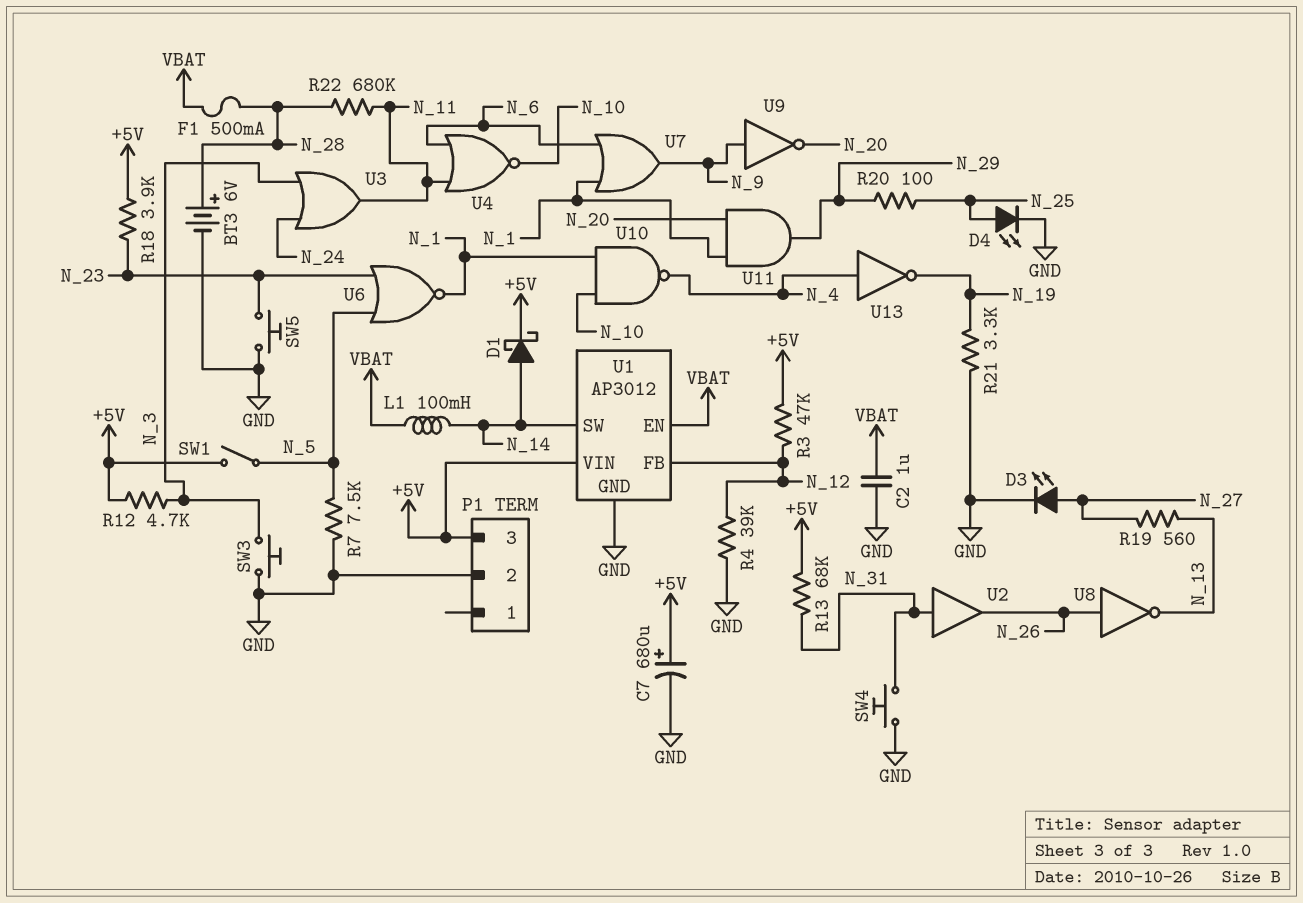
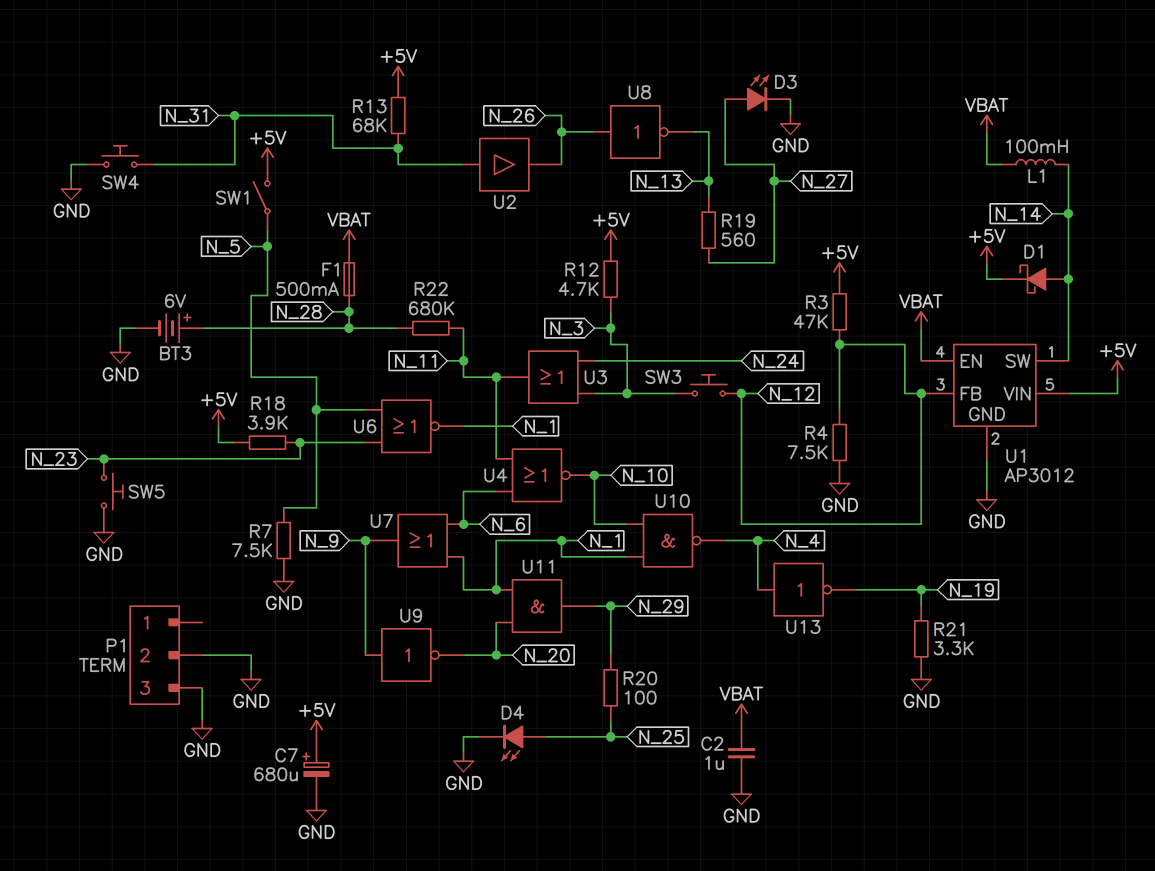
P1 pin 3: +5V -> GND
R4: 39k (GND, N_12) -> 7.5k (GND, N_12)
SW3: button (GND, N_3) -> button (N_3, N_12)

